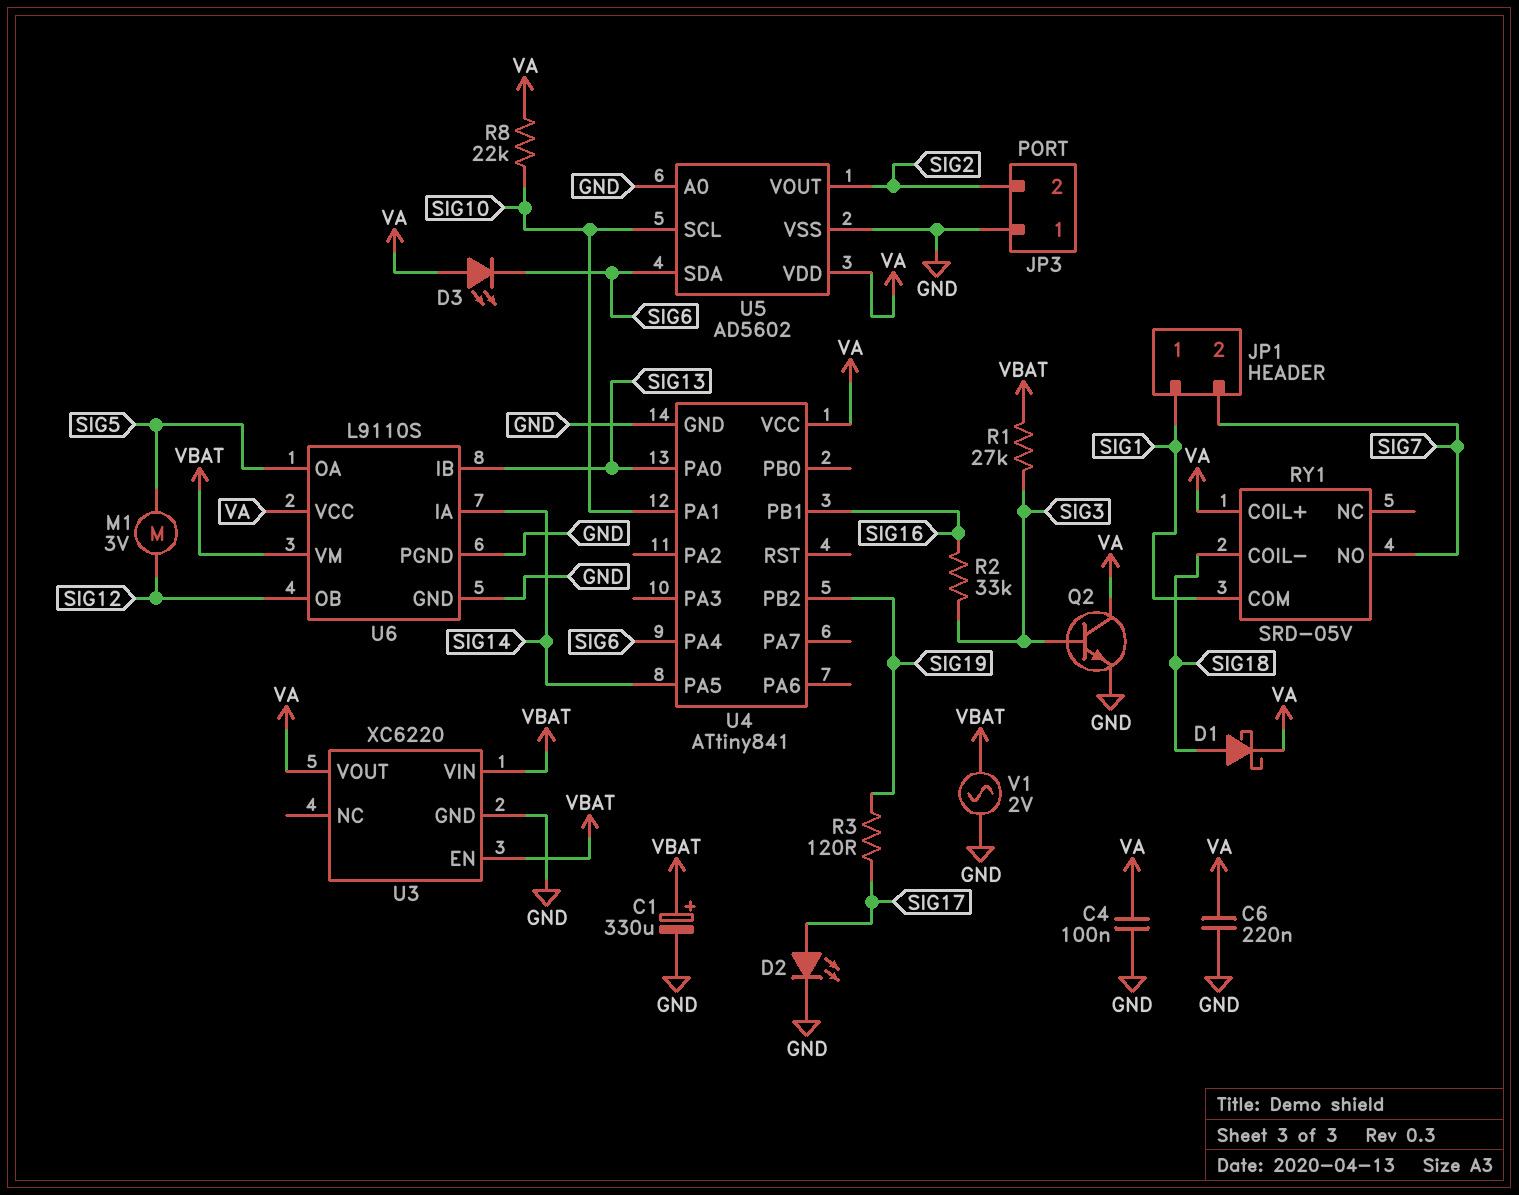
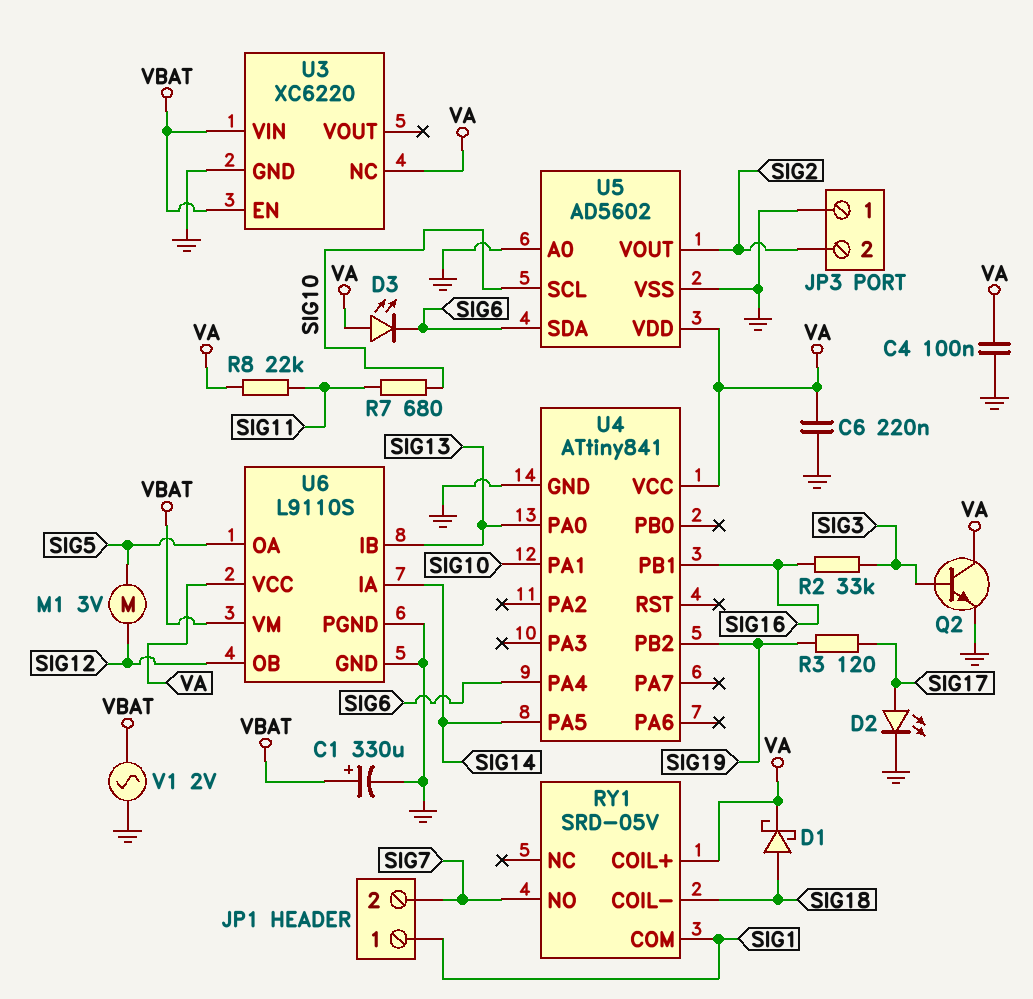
R1: 27k (SIG3, VBAT) -> none
R7: none -> 680 (SIG10, SIG11)
R8: 22k (SIG10, VA) -> 22k (SIG11, VA)
U3 pin NC: none -> VA
U3 pin VOUT: VA -> none

